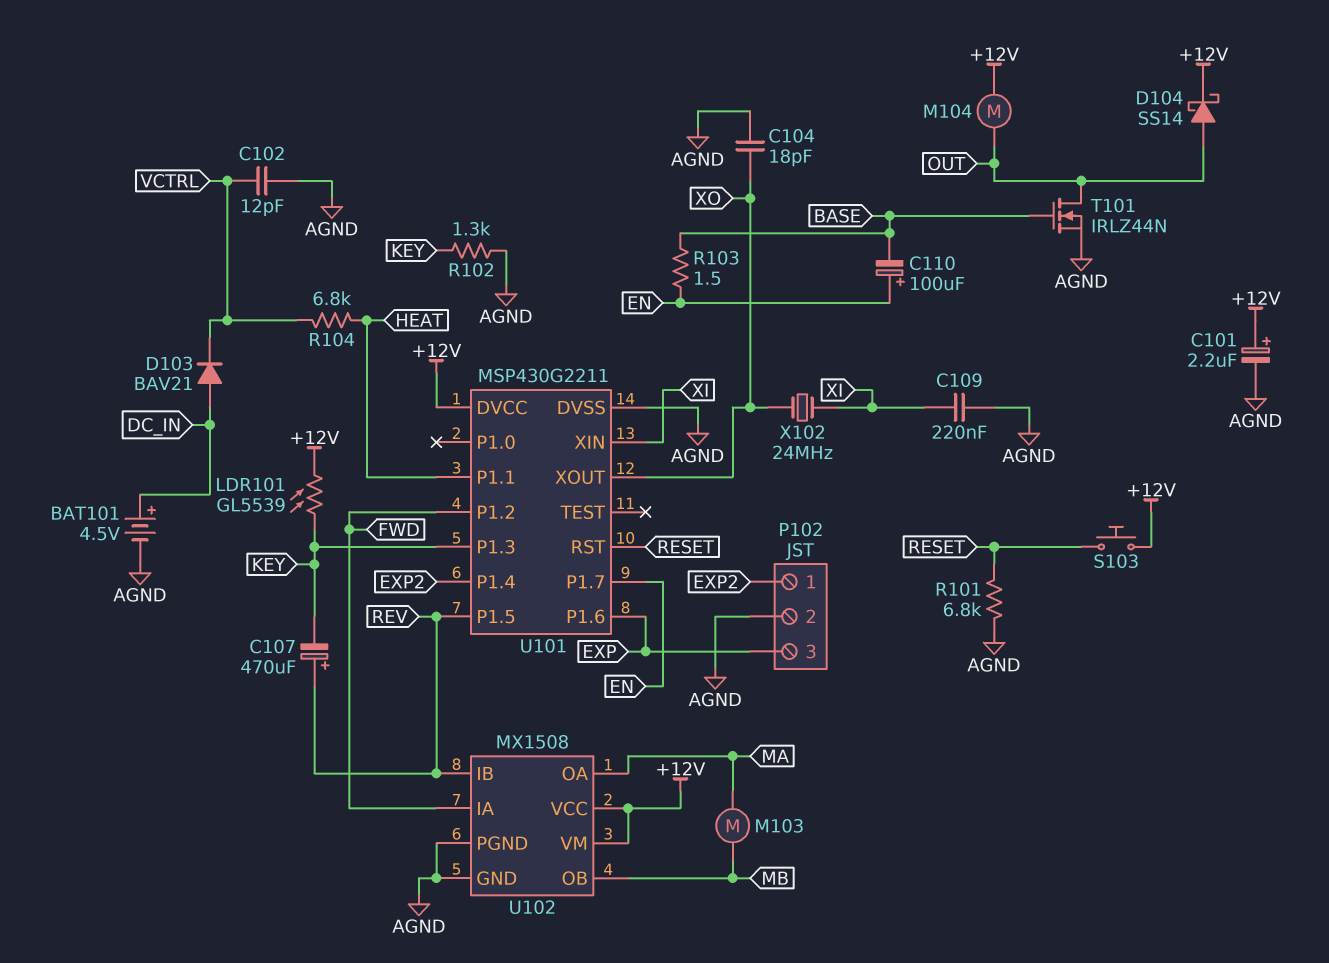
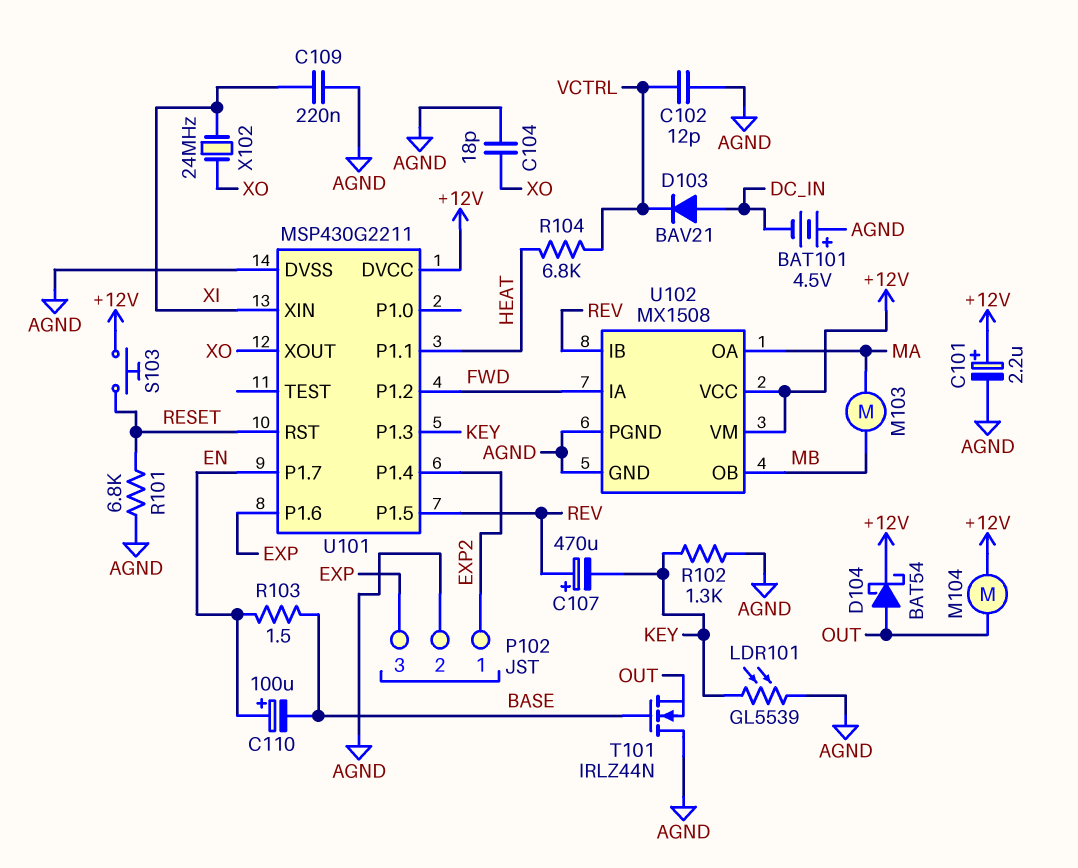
BAT101: 4.5V (plus DC_IN, minus AGND) -> 4.5V (plus AGND, minus DC_IN)
D104: schottky SS14 (A OUT, K +12V) -> schottky BAT54 (A OUT, K +12V)
LDR101: GL5539 (+12V, KEY) -> GL5539 (AGND, KEY)
T101: NMOS IRLZ44N (G BASE, D OUT, S AGND) -> NMOS IRLZ44N (G BASE, D AGND, S OUT)

